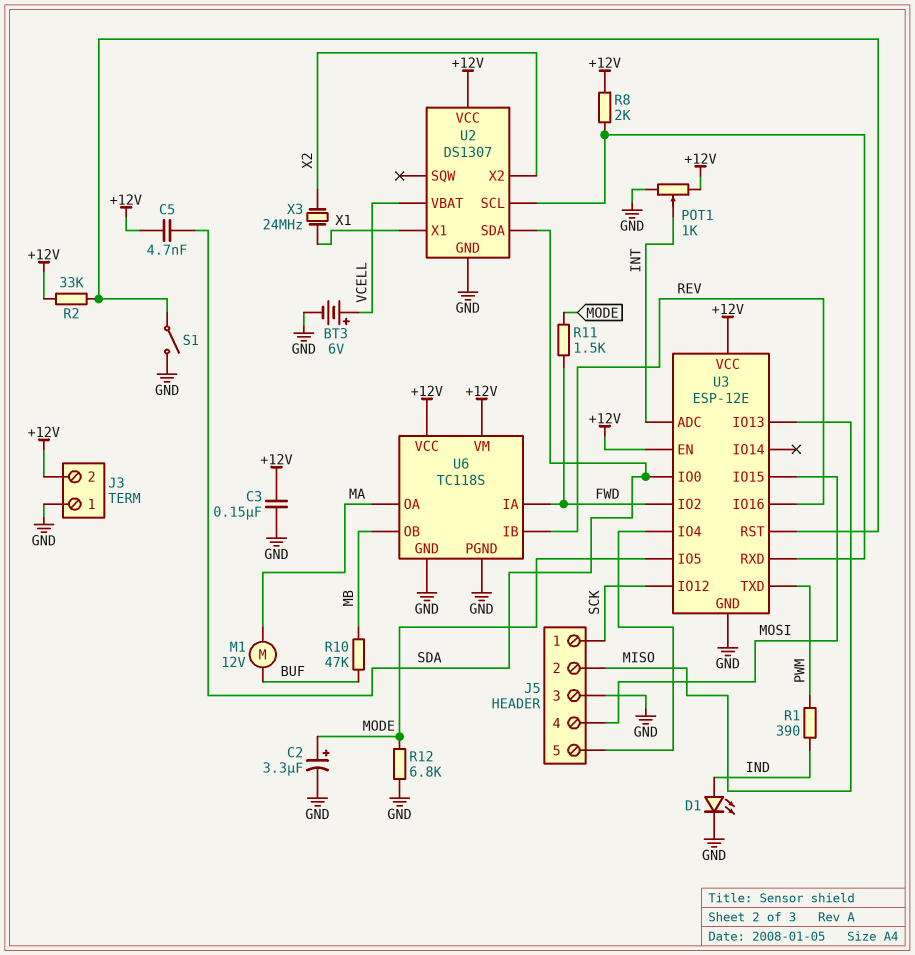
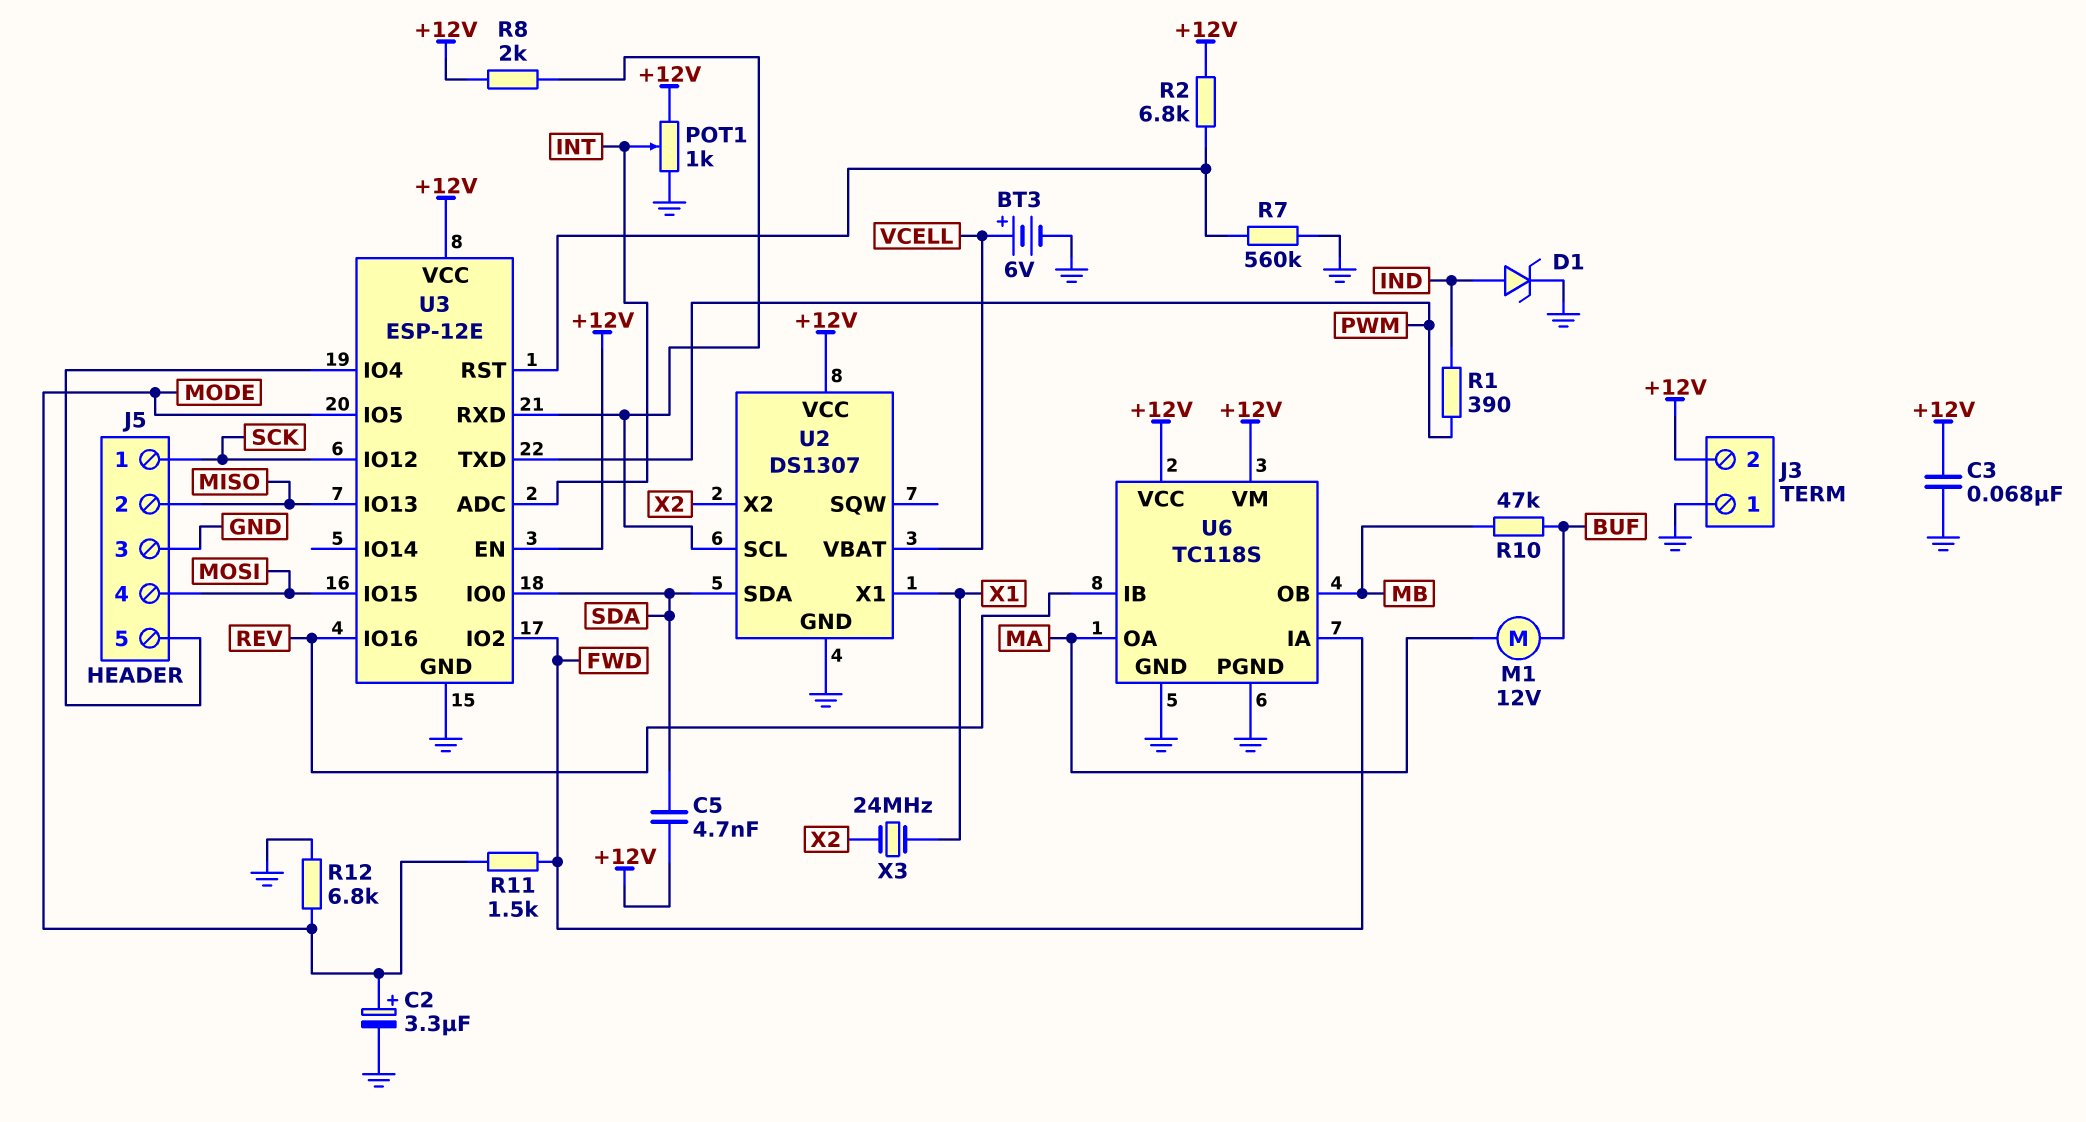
C3: 150nF (+12V, GND) -> 68nF (+12V, GND)
D1: LED (A IND, K GND) -> zener (A IND, K GND)
R2: 33k (+12V, U3/RST) -> 6.8k (+12V, U3/RST)
R7: none -> 560k (GND, U3/RST)
S1: switch (GND, U3/RST) -> none

